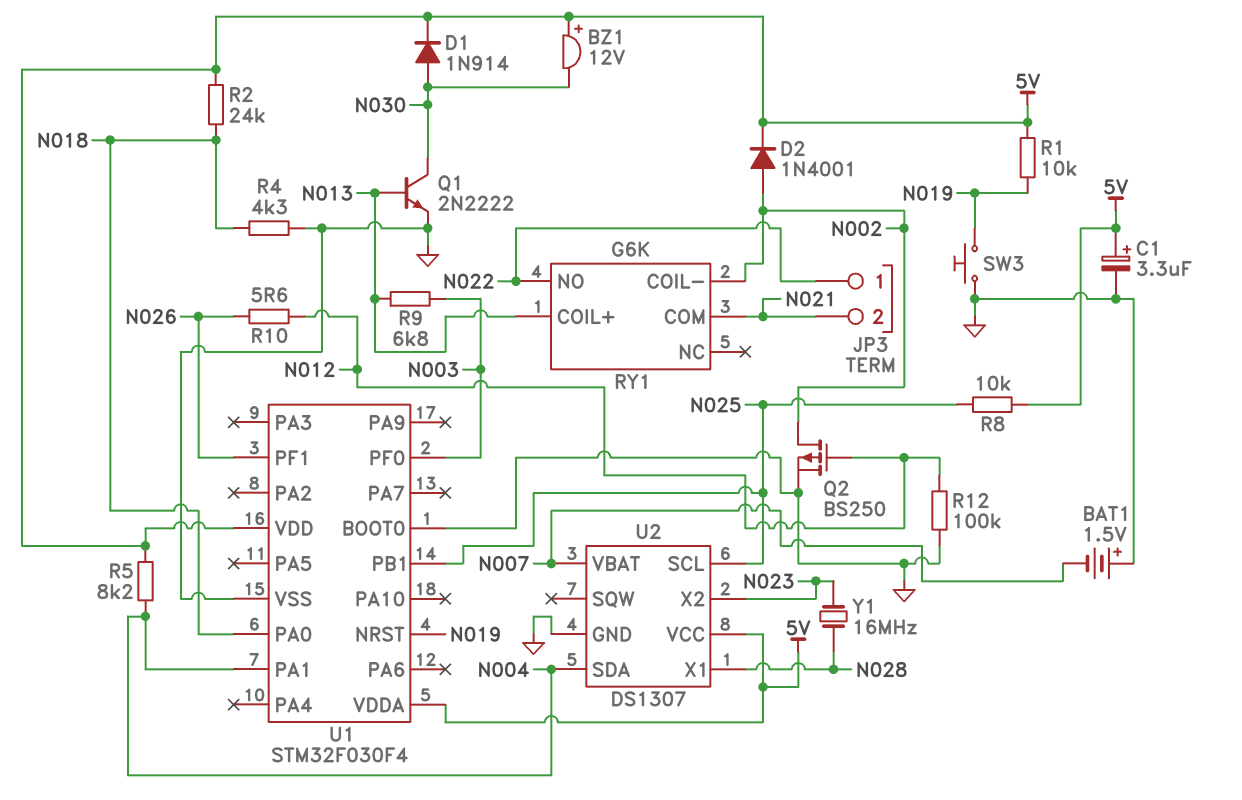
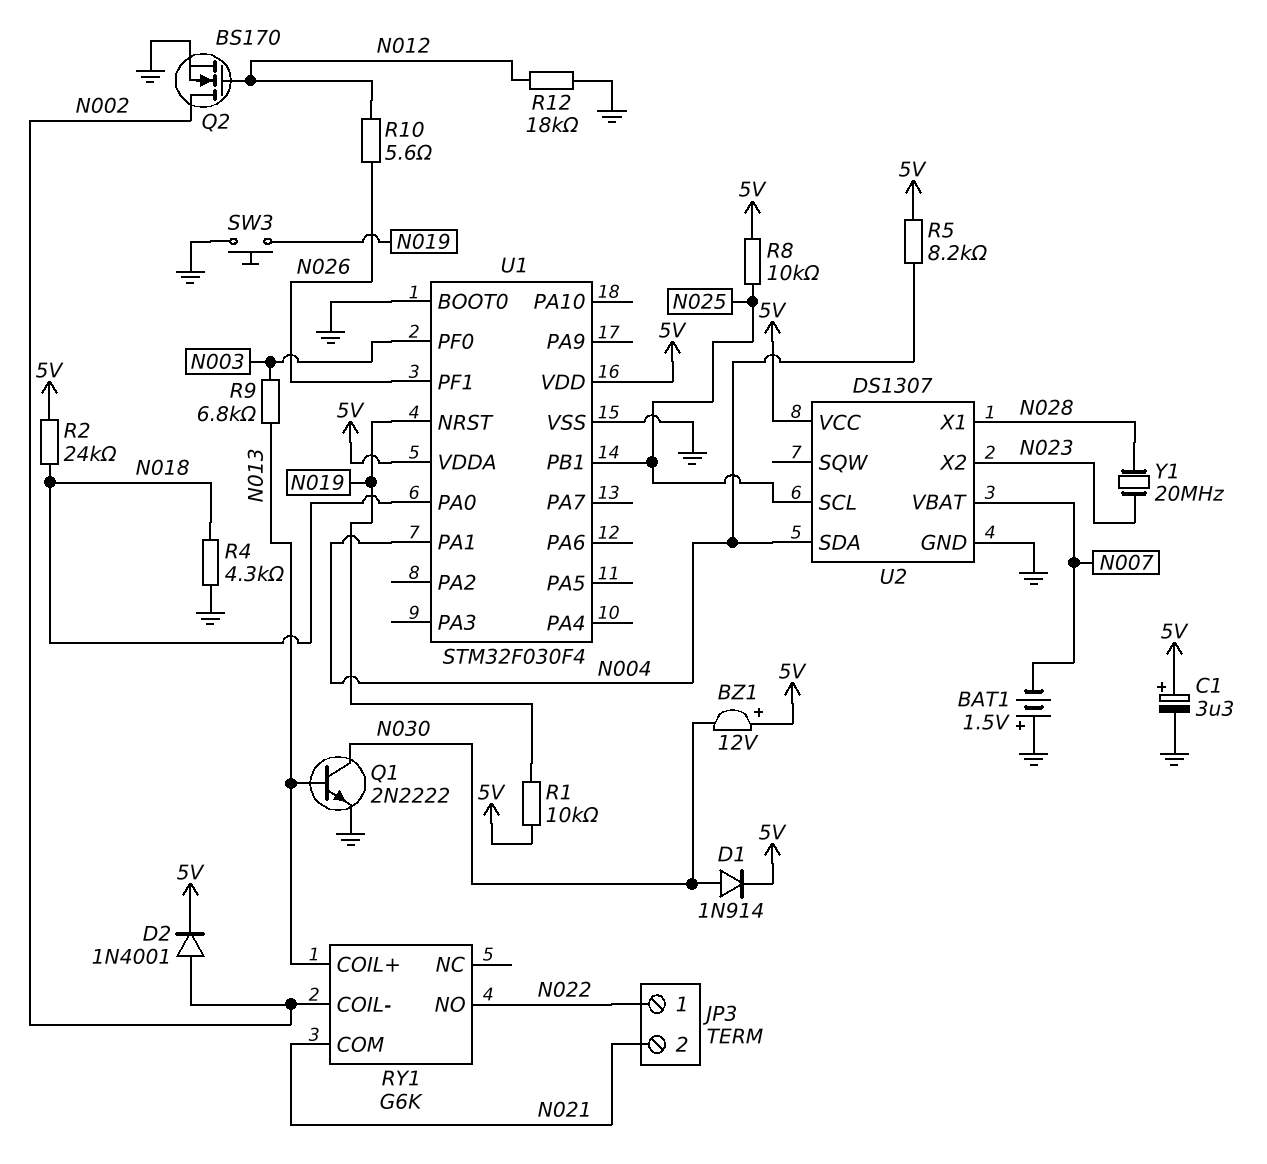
Q2: PMOS BS250 (G N012, D N002, S GND) -> NMOS BS170 (G N012, D N002, S GND)
R12: 100k (GND, N012) -> 18k (GND, N012)
Y1: 16MHz (N023, N028) -> 20MHz (N023, N028)

